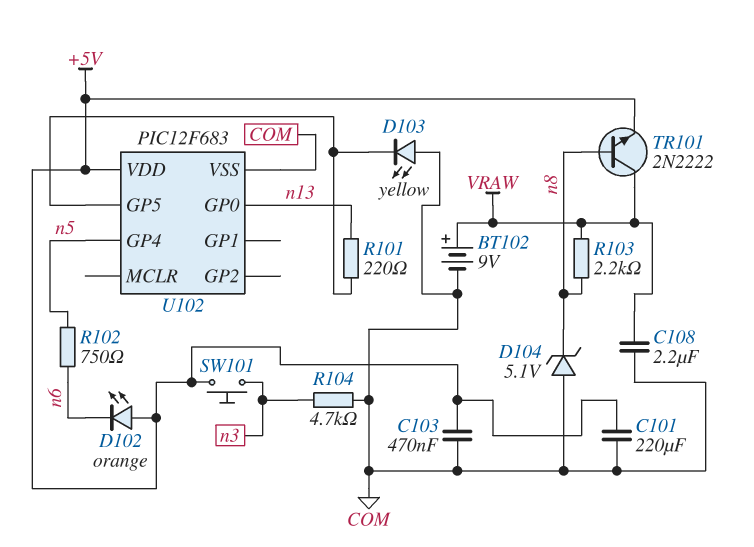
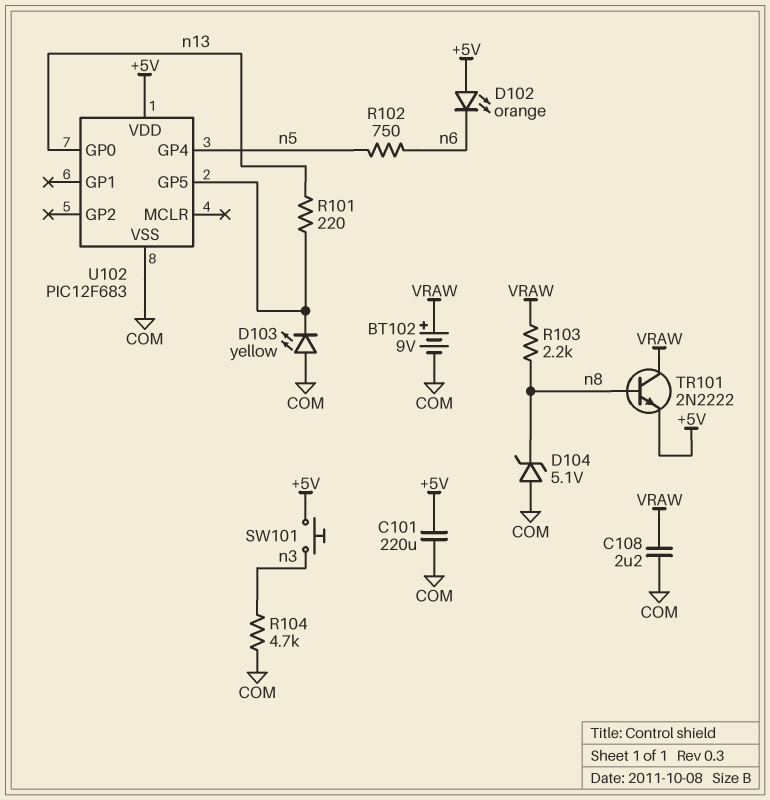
C103: 470nF (+5V, COM) -> none

